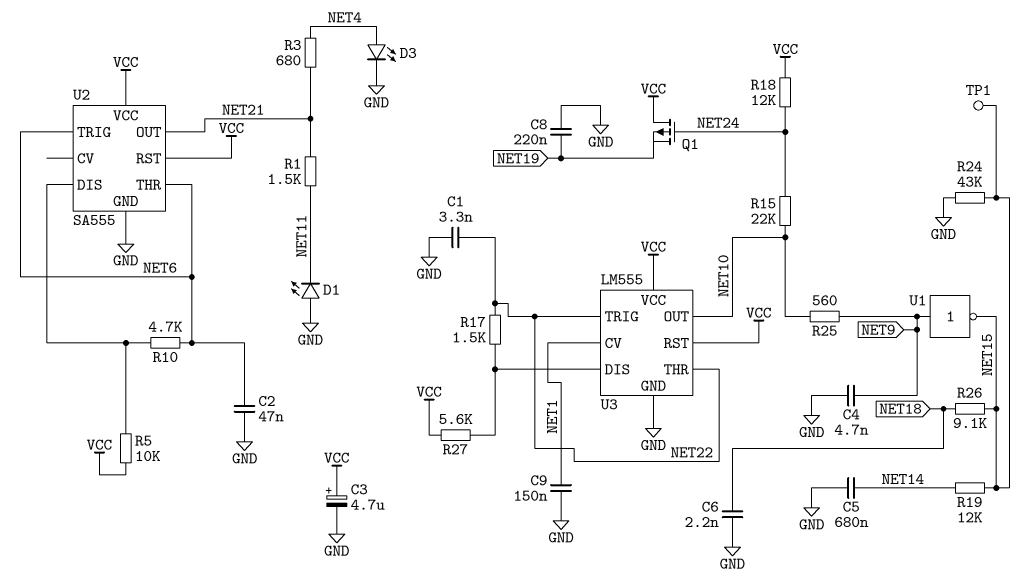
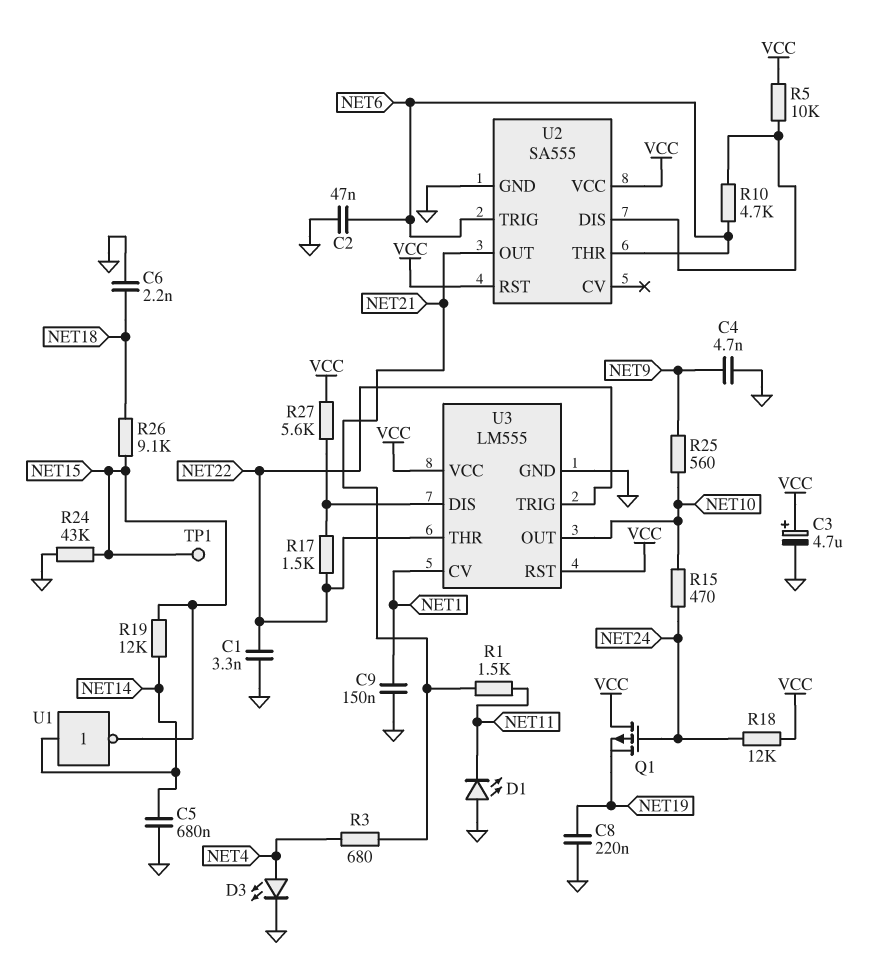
R15: 22k (NET10, NET24) -> 470 (NET10, NET24)
U1: NOT (in NET9, out NET15) -> NOT (in NET14, out NET15)

